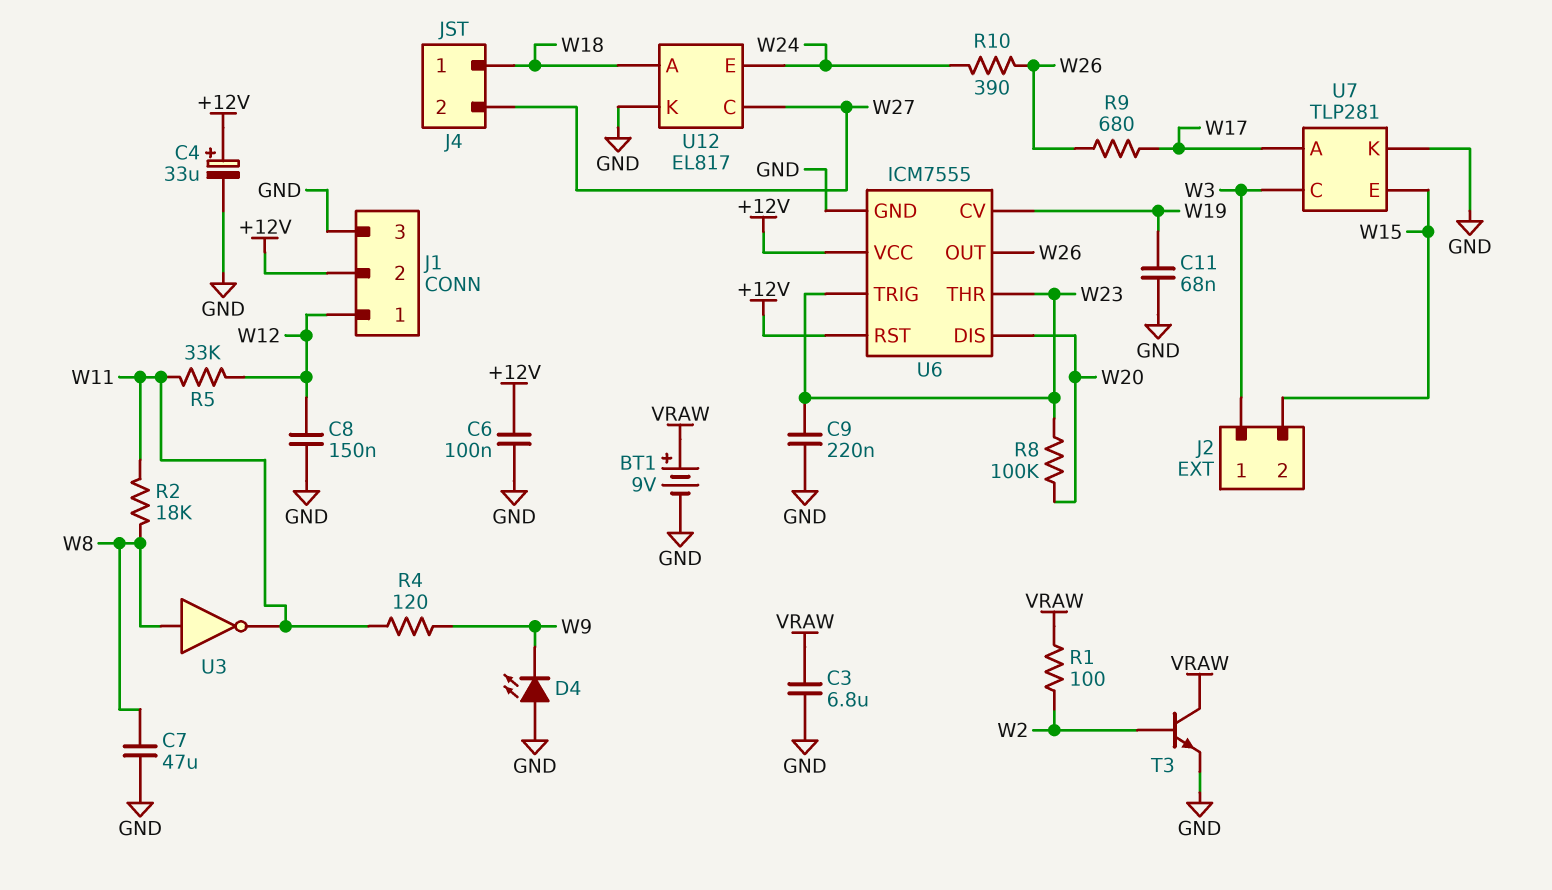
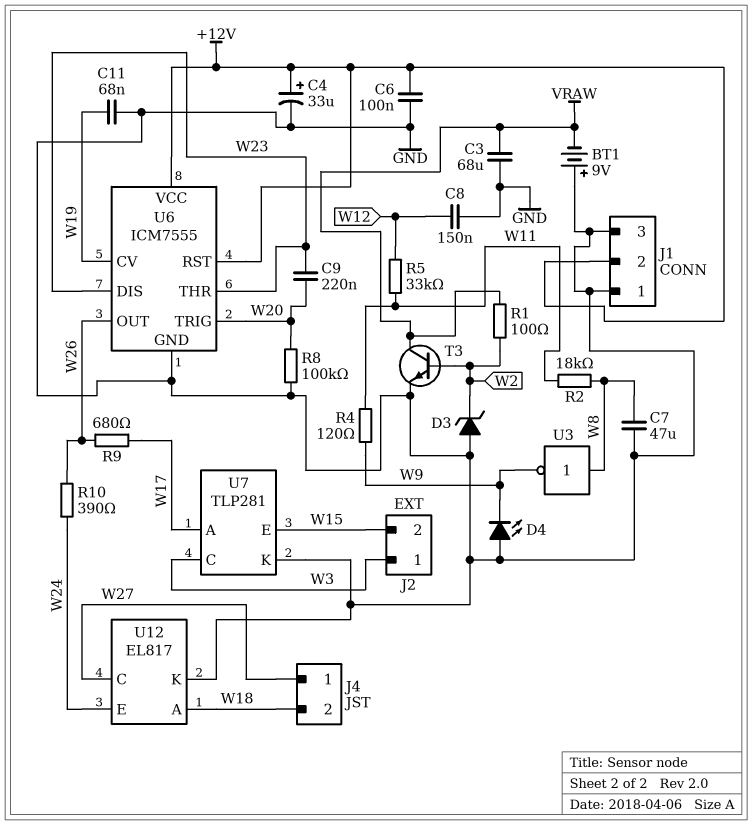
BT1: 9V (plus VRAW, minus GND) -> 9V (plus GND, minus VRAW)
C3: 6.8uF (GND, VRAW) -> 68uF (GND, VRAW)
C9: 220nF (GND, W23) -> 220nF (W20, W23)
D3: none -> zener (A GND, K W2)
J1 pin 1: W12 -> GND
J4 pin 1: W18 -> W27
J4 pin 2: W27 -> W18
R8: 100k (W20, W23) -> 100k (GND, W20)
U3: NOT (in W8, out W11) -> NOT (in W8, out W9)
U6 pin DIS: W20 -> W23
U6 pin TRIG: W23 -> W20

